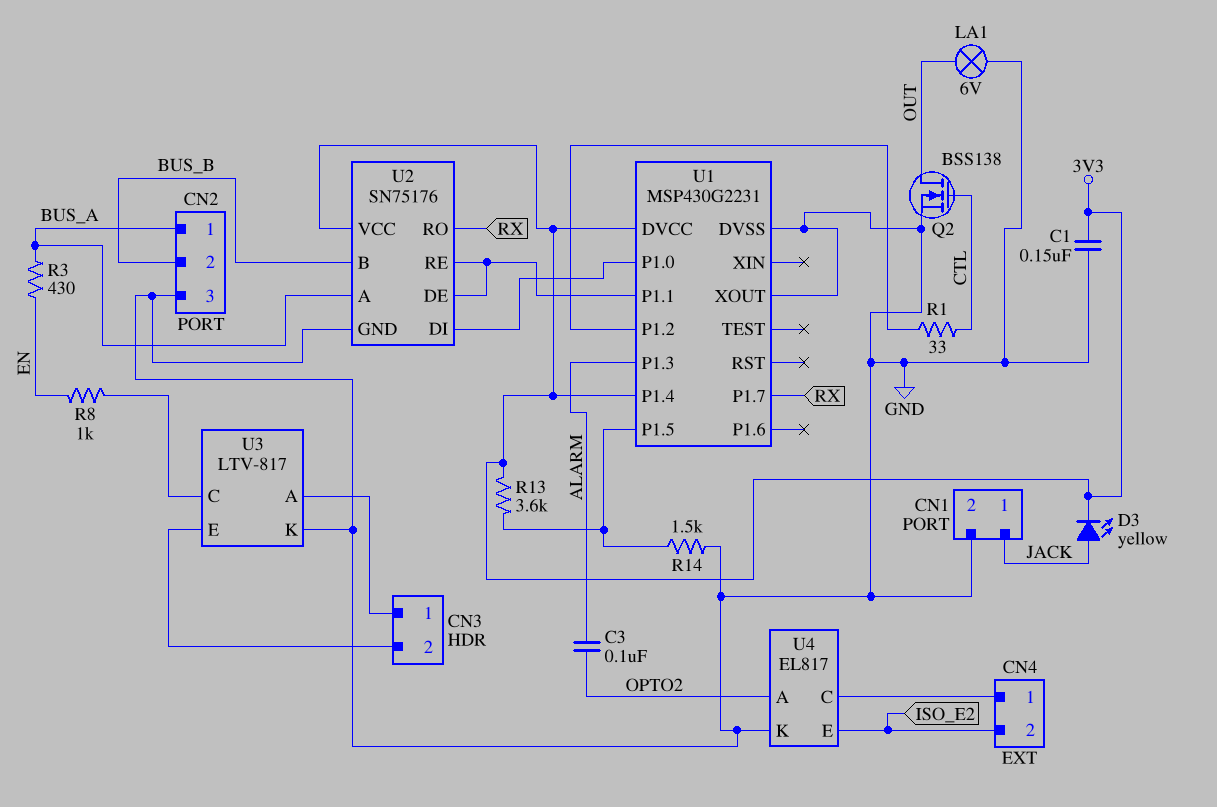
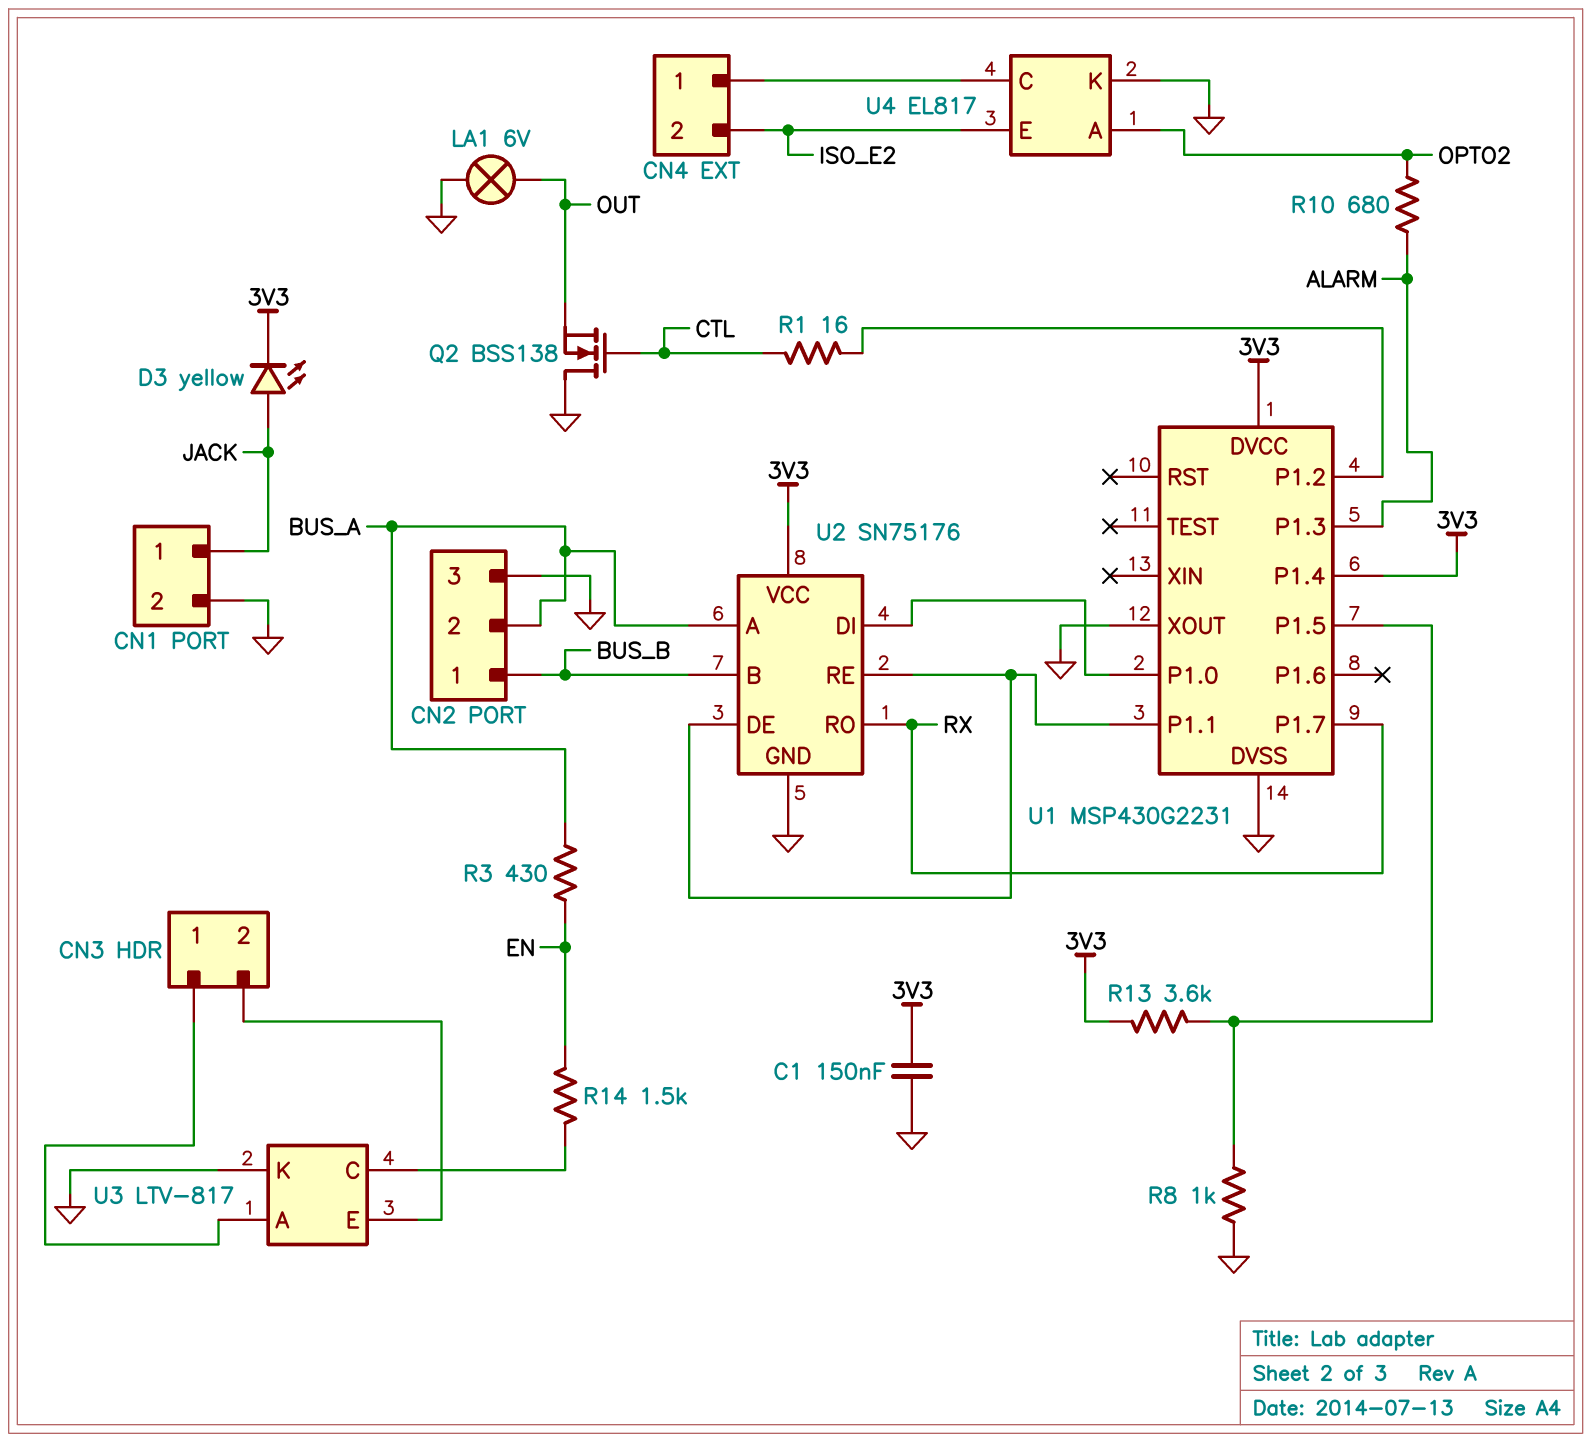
C3: 100nF (ALARM, OPTO2) -> none
CN2 pin 1: BUS_A -> BUS_B
CN2 pin 2: BUS_B -> BUS_A
Q2: NMOS BSS138 (G CTL, D OUT, S GND) -> NMOS BSS138 (G CTL, D GND, S OUT)
R1: 33 (CTL, U1/P1.2) -> 16 (CTL, U1/P1.2)
R8: 1k (EN, U3/C) -> 1k (GND, U1/P1.5)
R10: none -> 680 (ALARM, OPTO2)
R14: 1.5k (GND, U1/P1.5) -> 1.5k (EN, U3/C)

